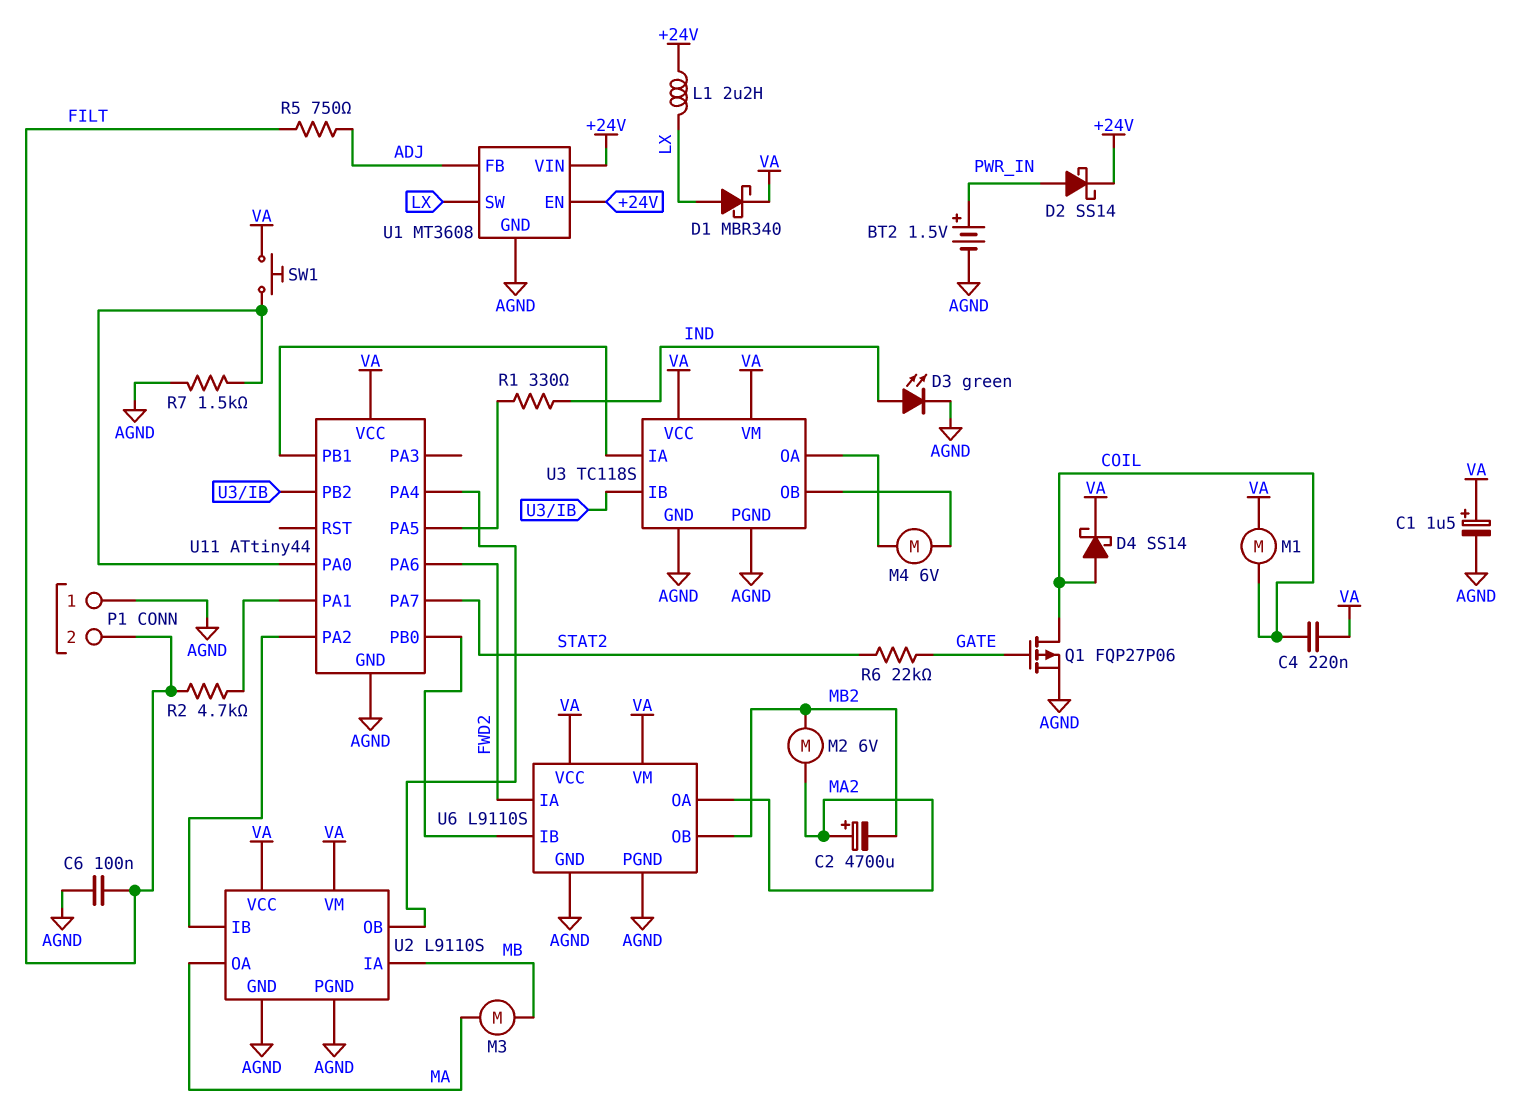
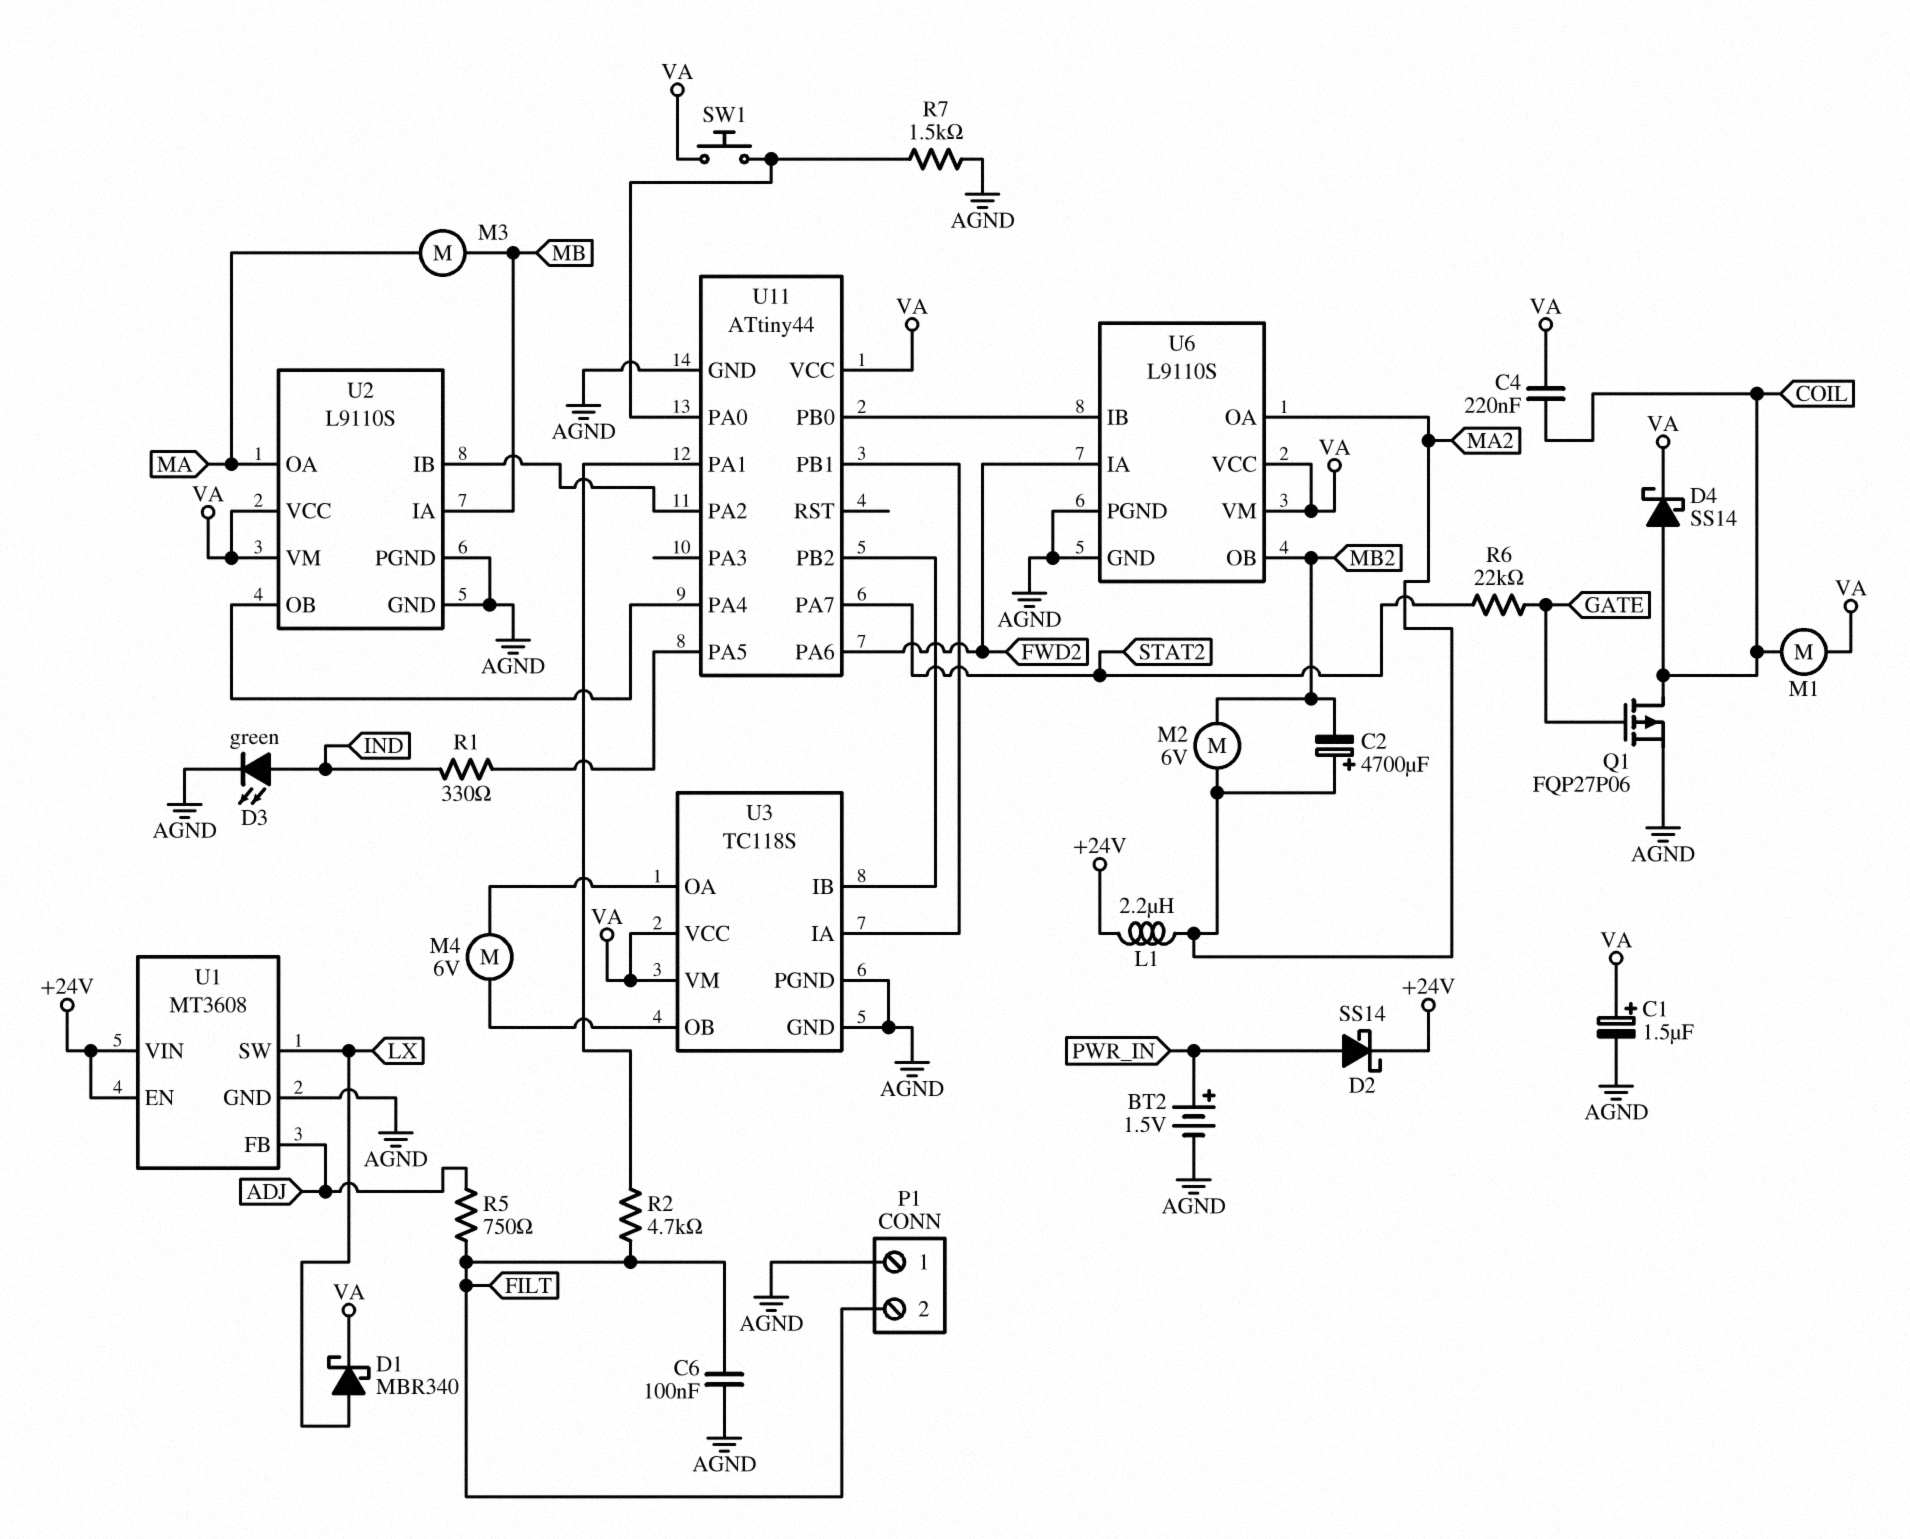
L1: 2.2uH (+24V, LX) -> 2.2uH (+24V, MA2)

